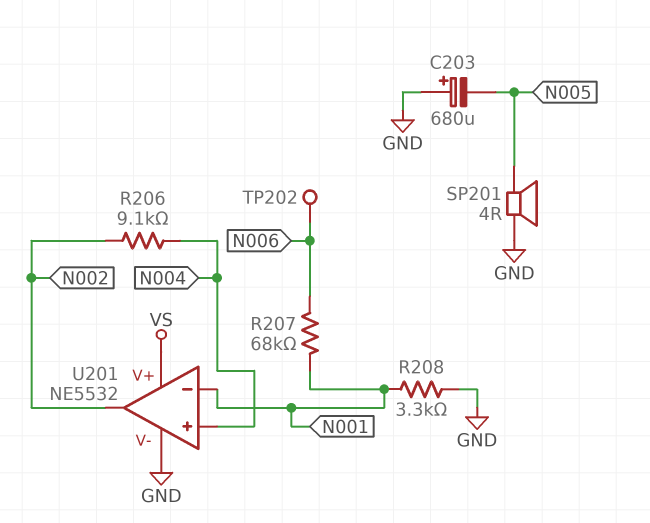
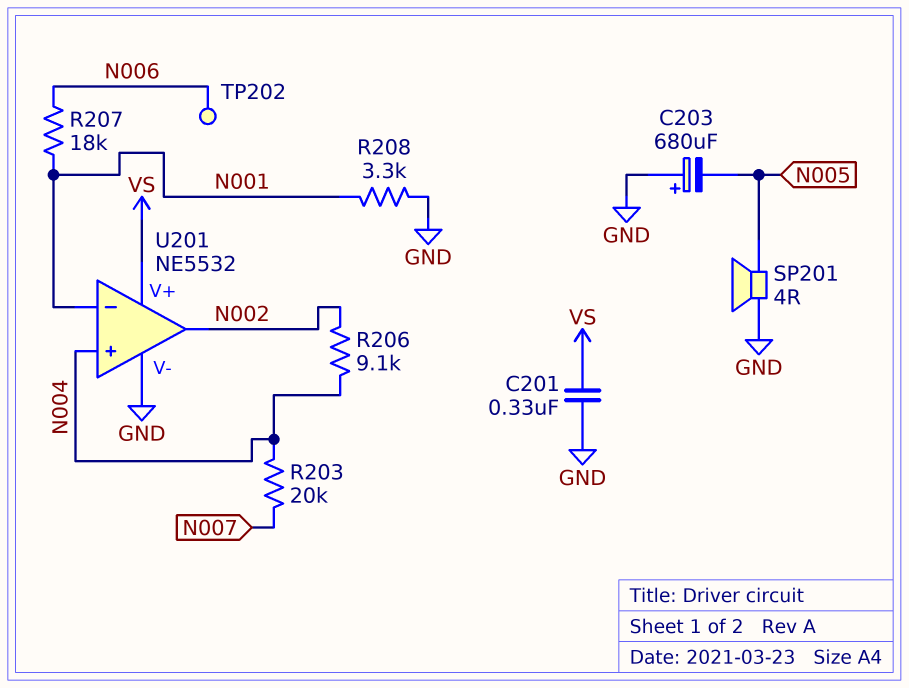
C201: none -> 330nF (GND, VS)
R203: none -> 20k (N004, N007)
R207: 68k (N001, N006) -> 18k (N001, N006)

